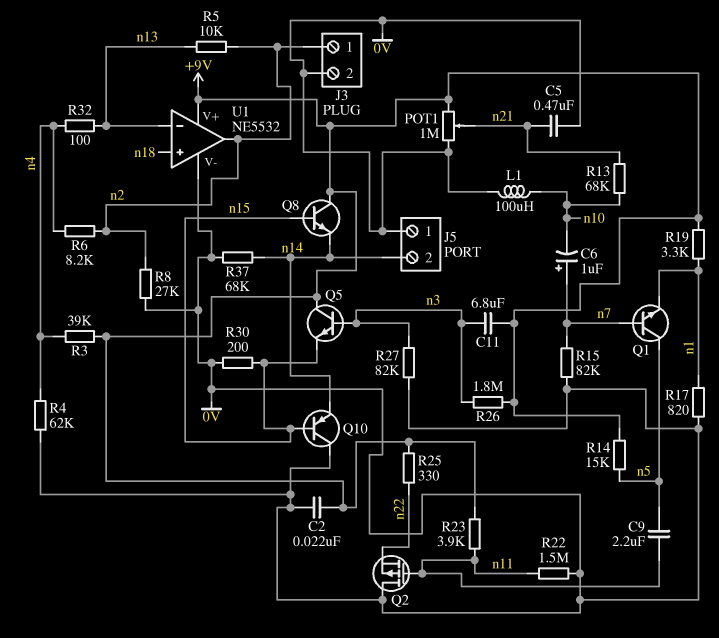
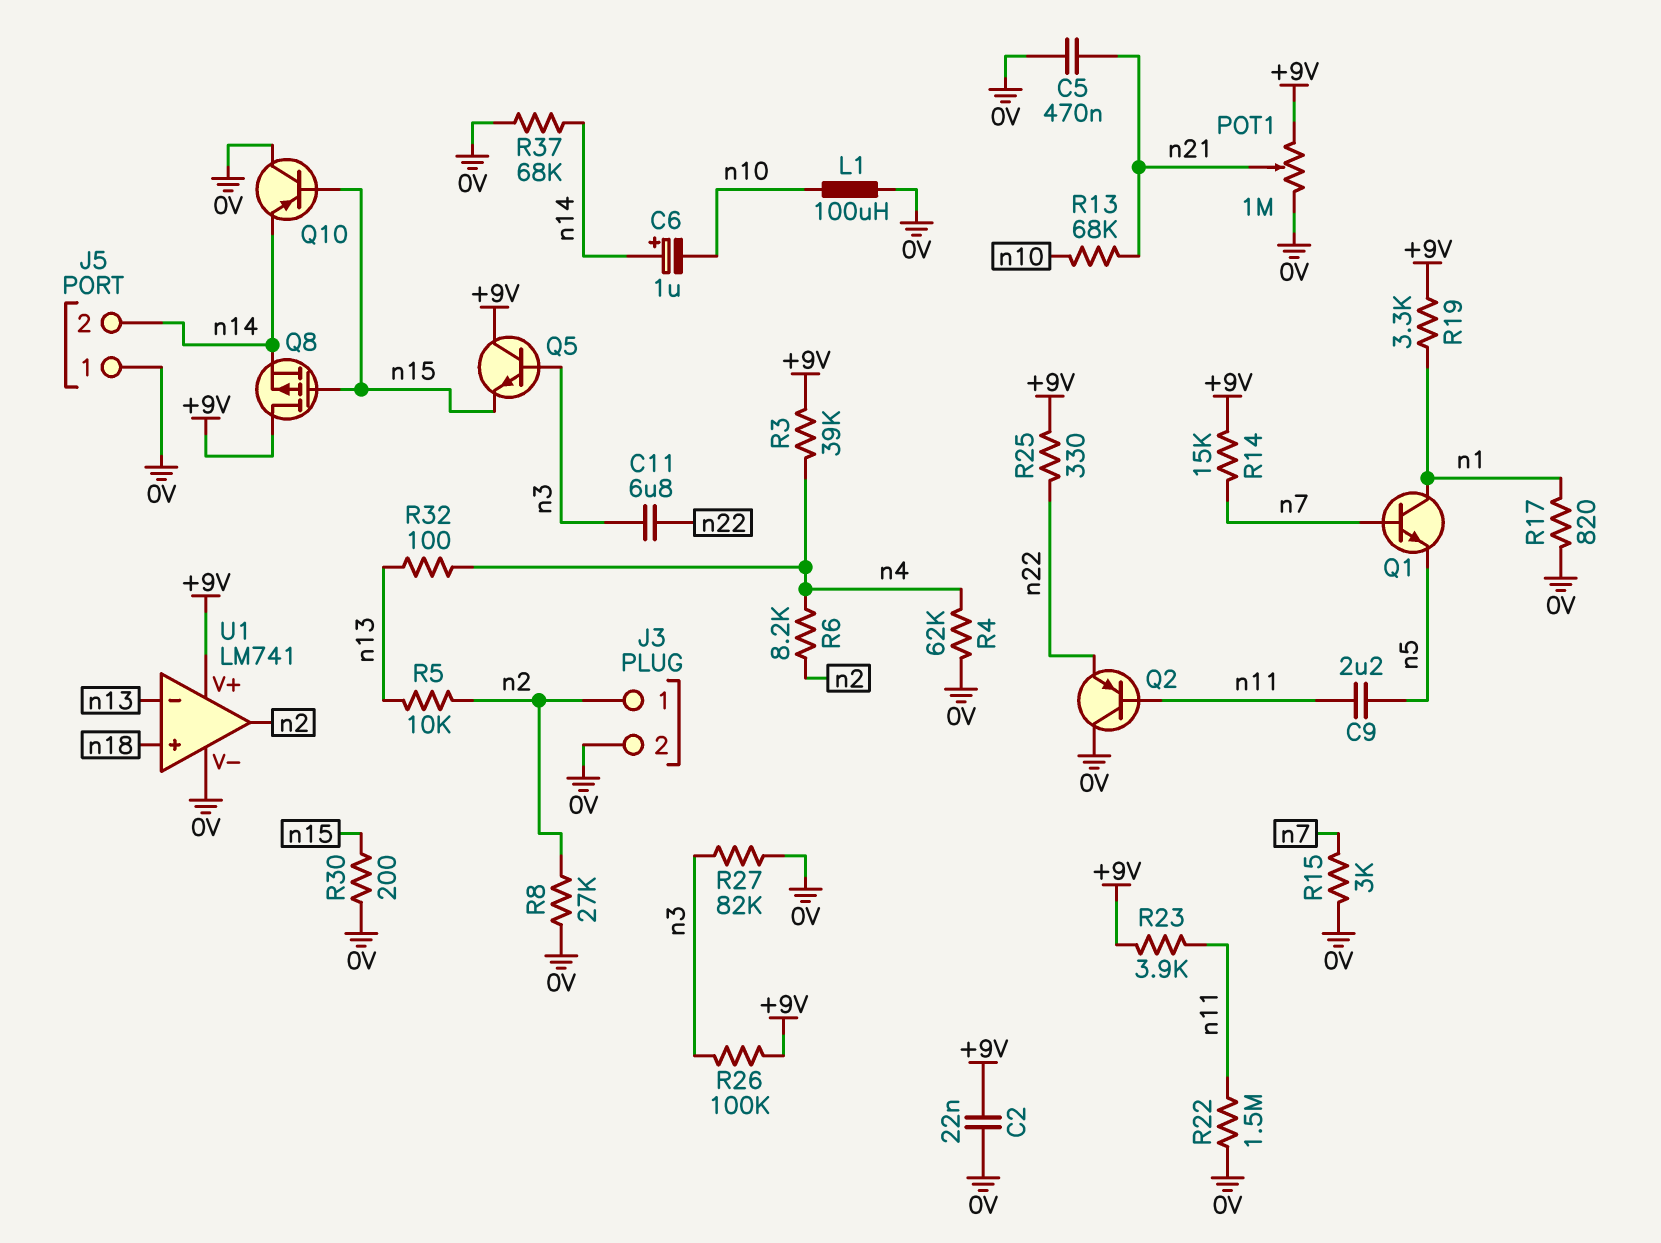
C6: 1uF (plus n7, minus n10) -> 1uF (plus n14, minus n10)
C11: 6.8uF (+9V, n3) -> 6.8uF (n3, n22)
Q1: NPN (B n7, C n5, E n1) -> NPN (B n7, C n1, E n5)
Q2: PMOS (G n11, D 0V, S n22) -> PNP (B n11, C 0V, E n22)
Q8: NPN (B n15, C +9V, E n14) -> PMOS (G n15, D +9V, S n14)
R14: 15k (+9V, n5) -> 15k (+9V, n7)
R15: 82k (0V, n7) -> 3k (0V, n7)
R26: 1.8M (+9V, n3) -> 100k (+9V, n3)
U1: NE5532 -> LM741

